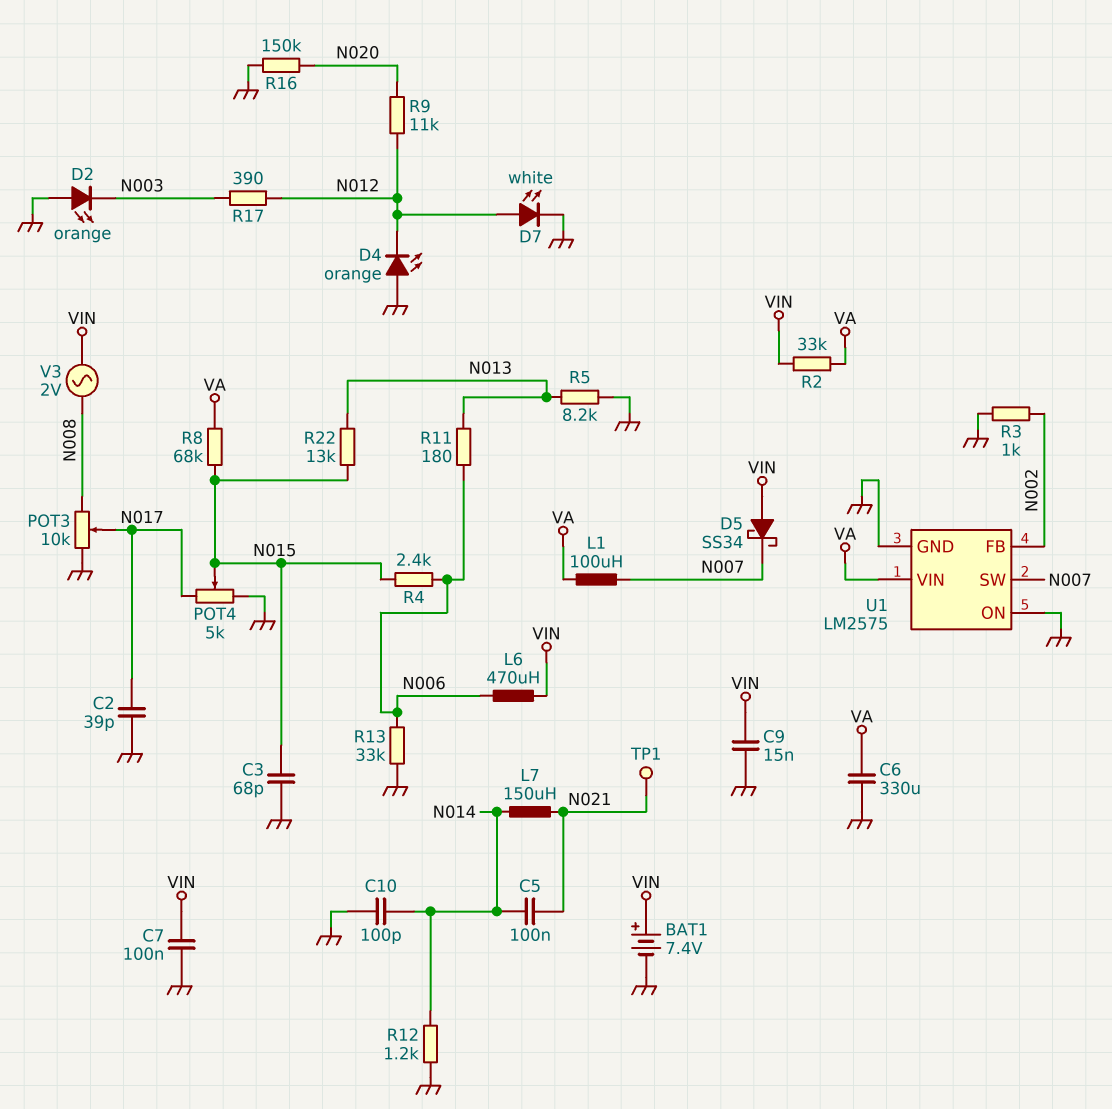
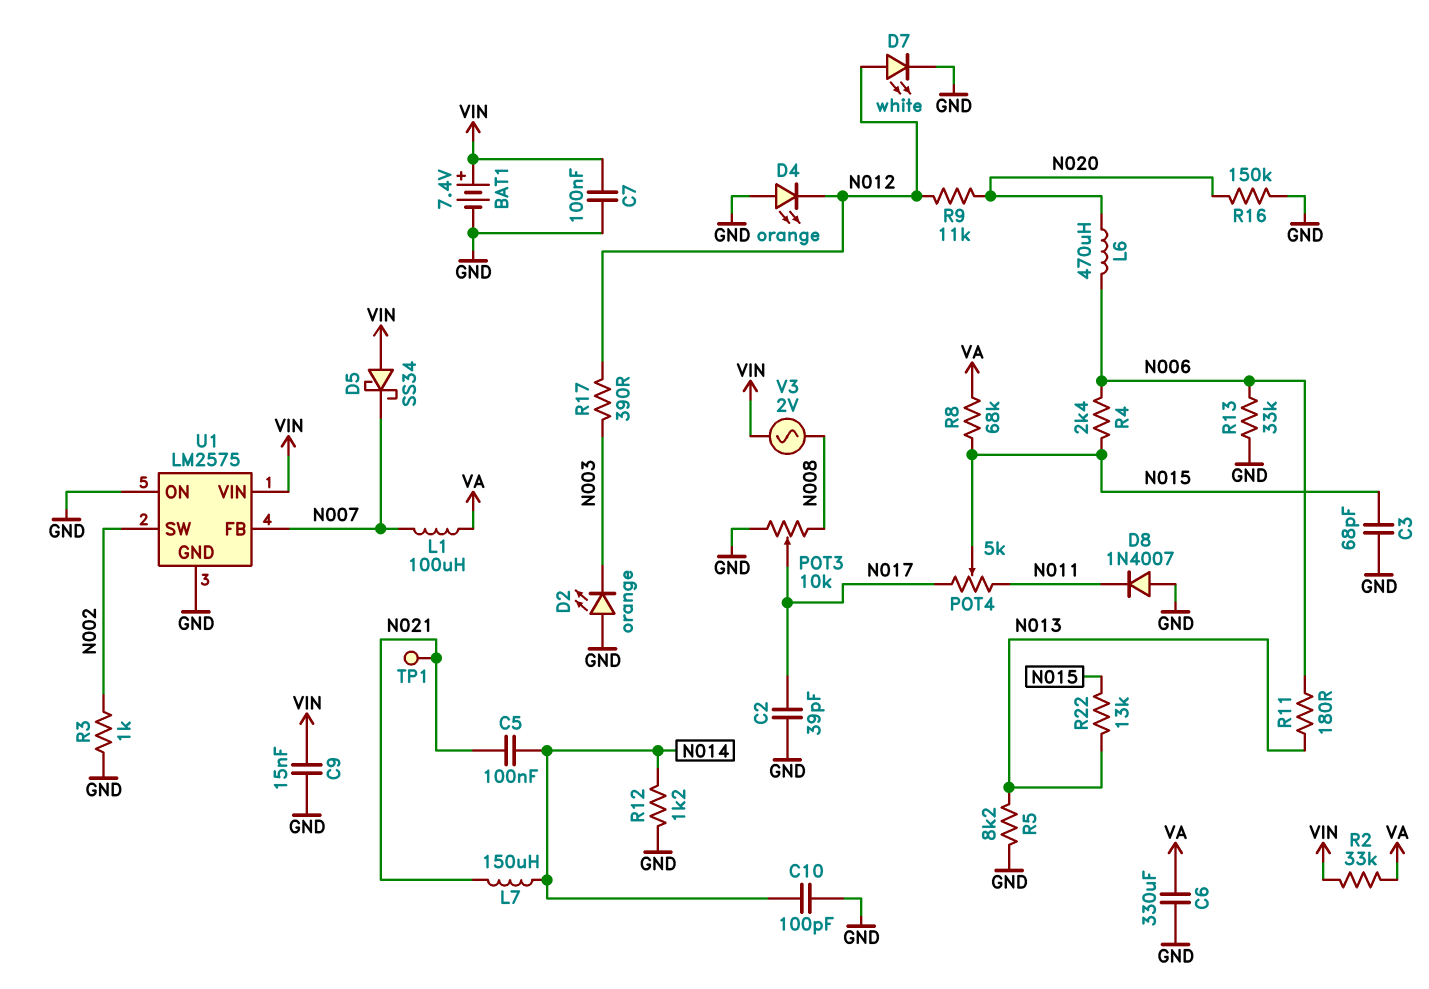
D8: none -> diode 1N4007 (A GND, K N011)
L6: 470uH (N006, VIN) -> 470uH (N006, N020)
POT4: 5k (GND, N017, wiper N015) -> 5k (N011, N017, wiper N015)
U1 pin FB: N002 -> N007
U1 pin SW: N007 -> N002
U1 pin VIN: VA -> VIN

